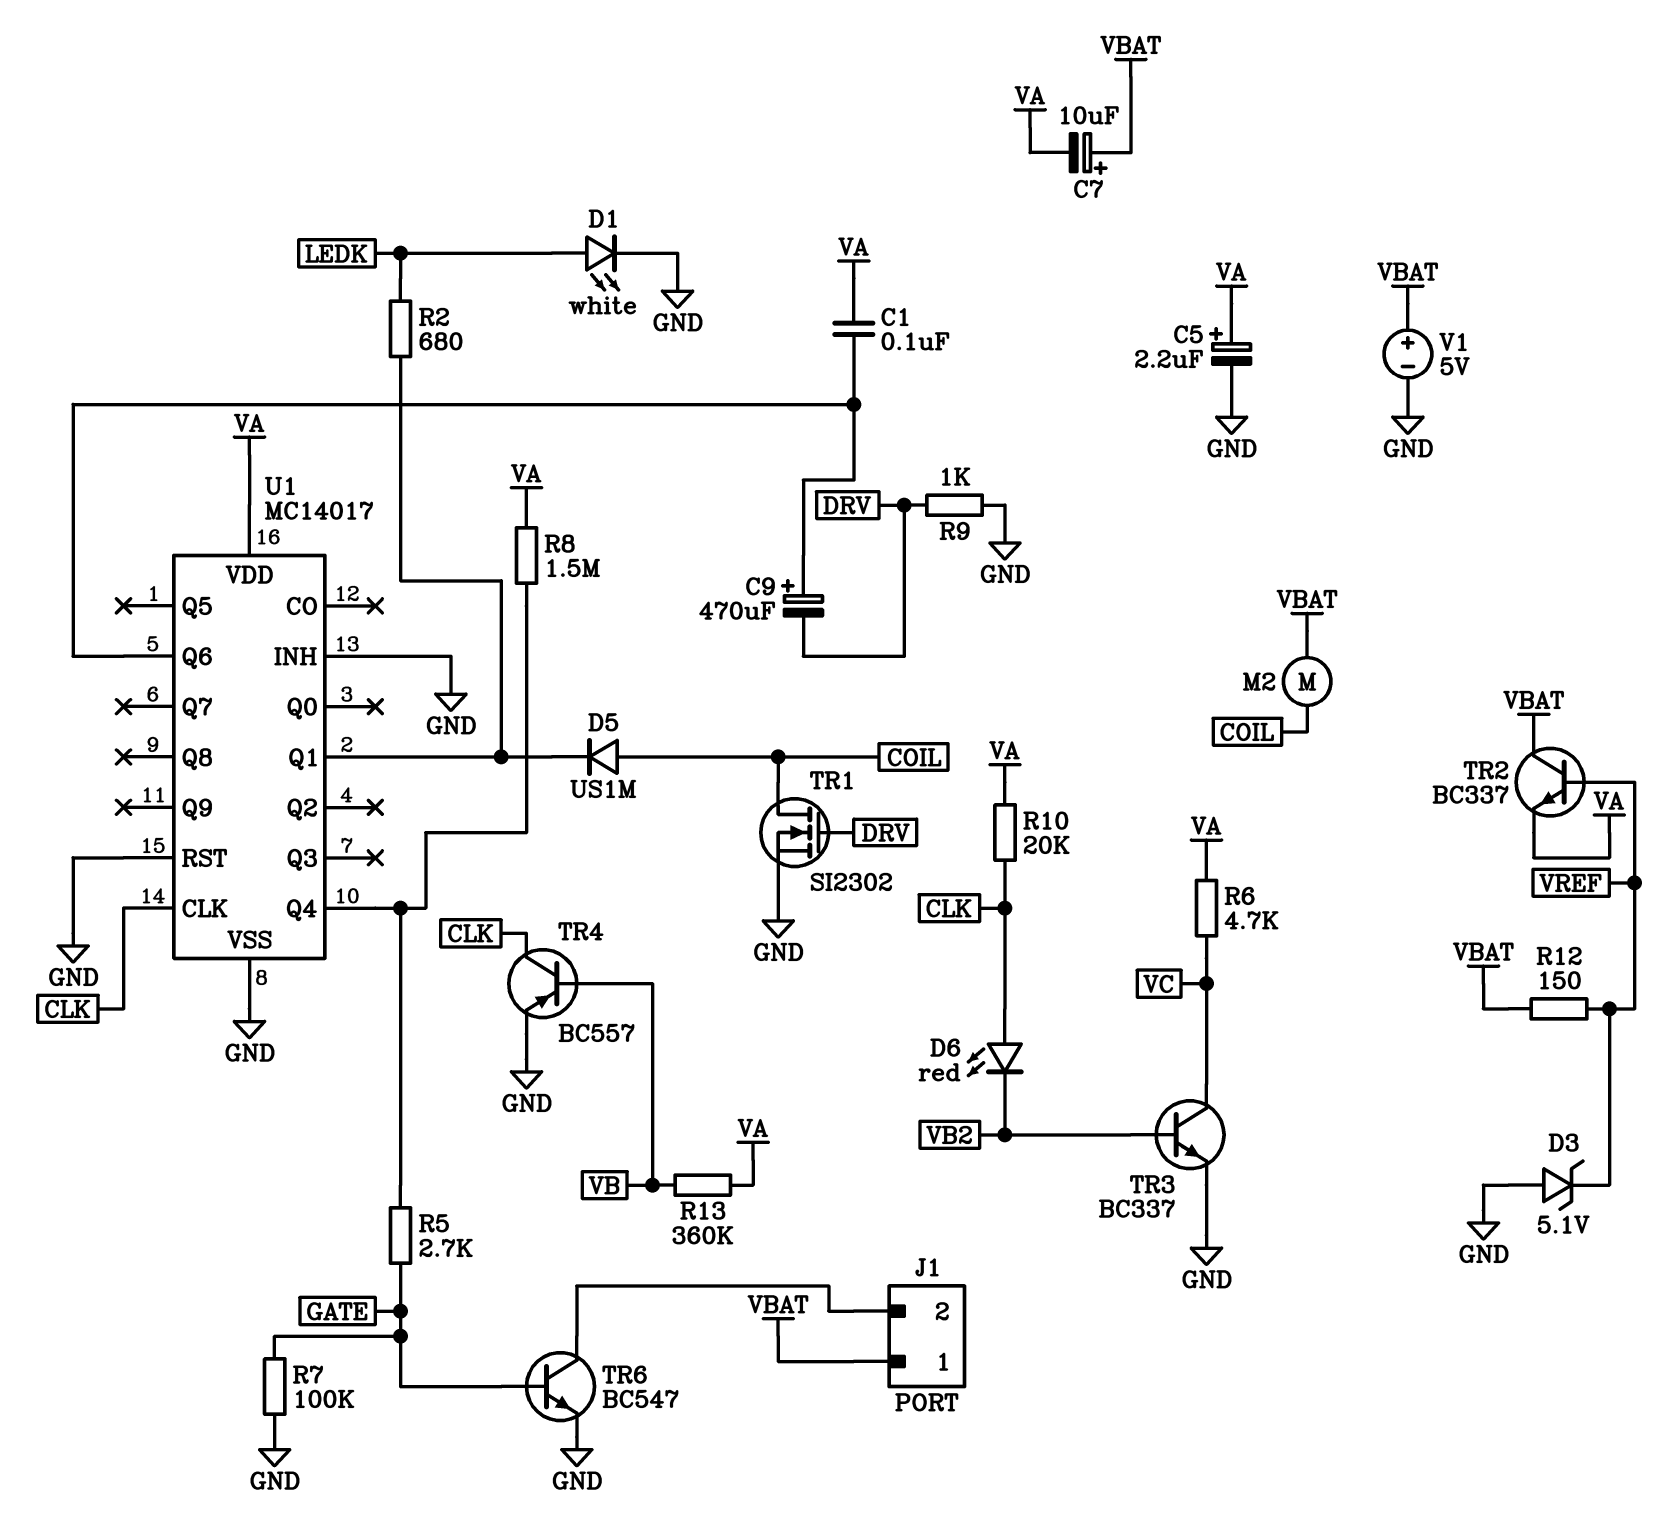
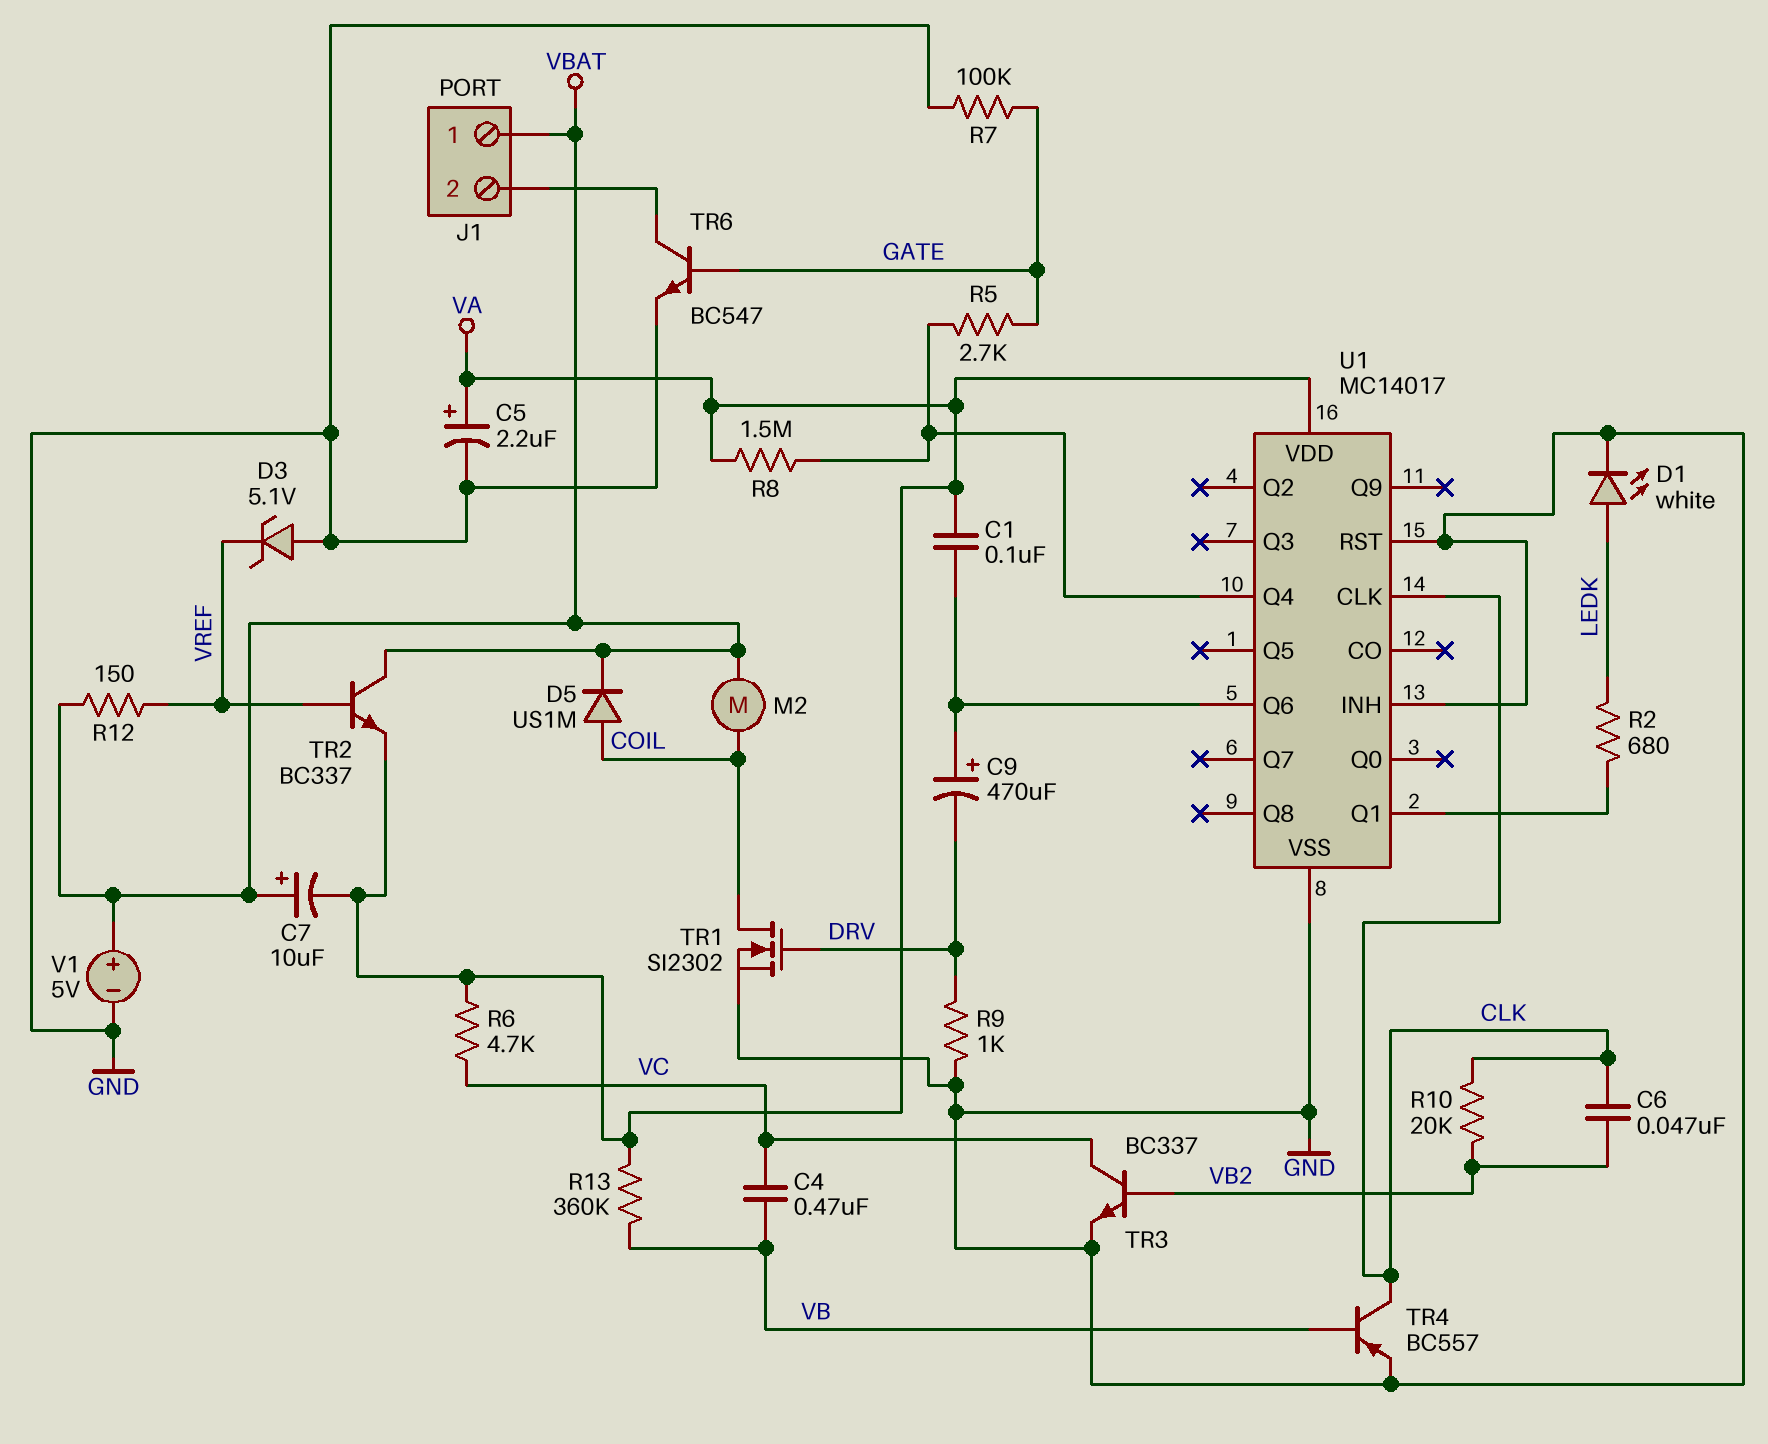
C4: none -> 470nF (VB, VC)
C6: none -> 47nF (CLK, VB2)
D5: diode US1M (A COIL, K U1/Q1) -> diode US1M (A COIL, K VBAT)
D6: LED red (A CLK, K VB2) -> none
R10: 20k (CLK, VA) -> 20k (CLK, VB2)

